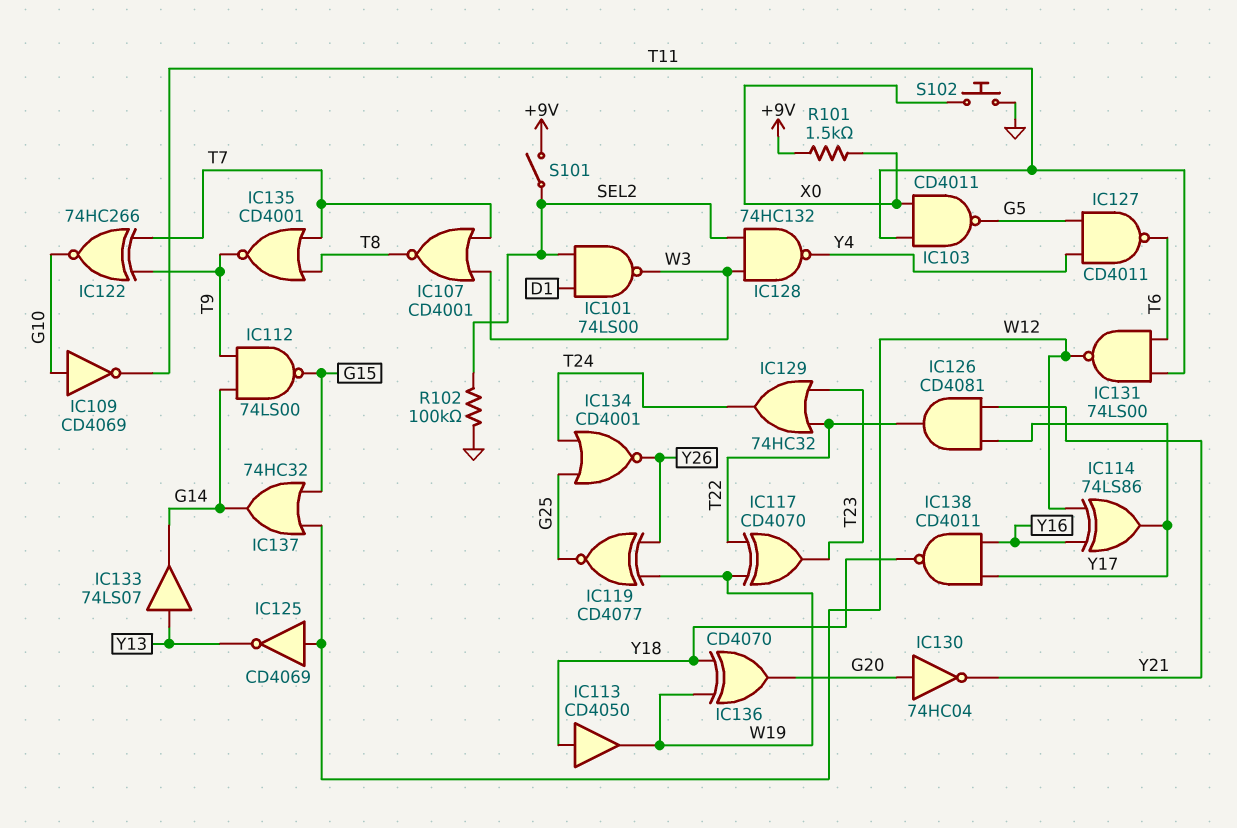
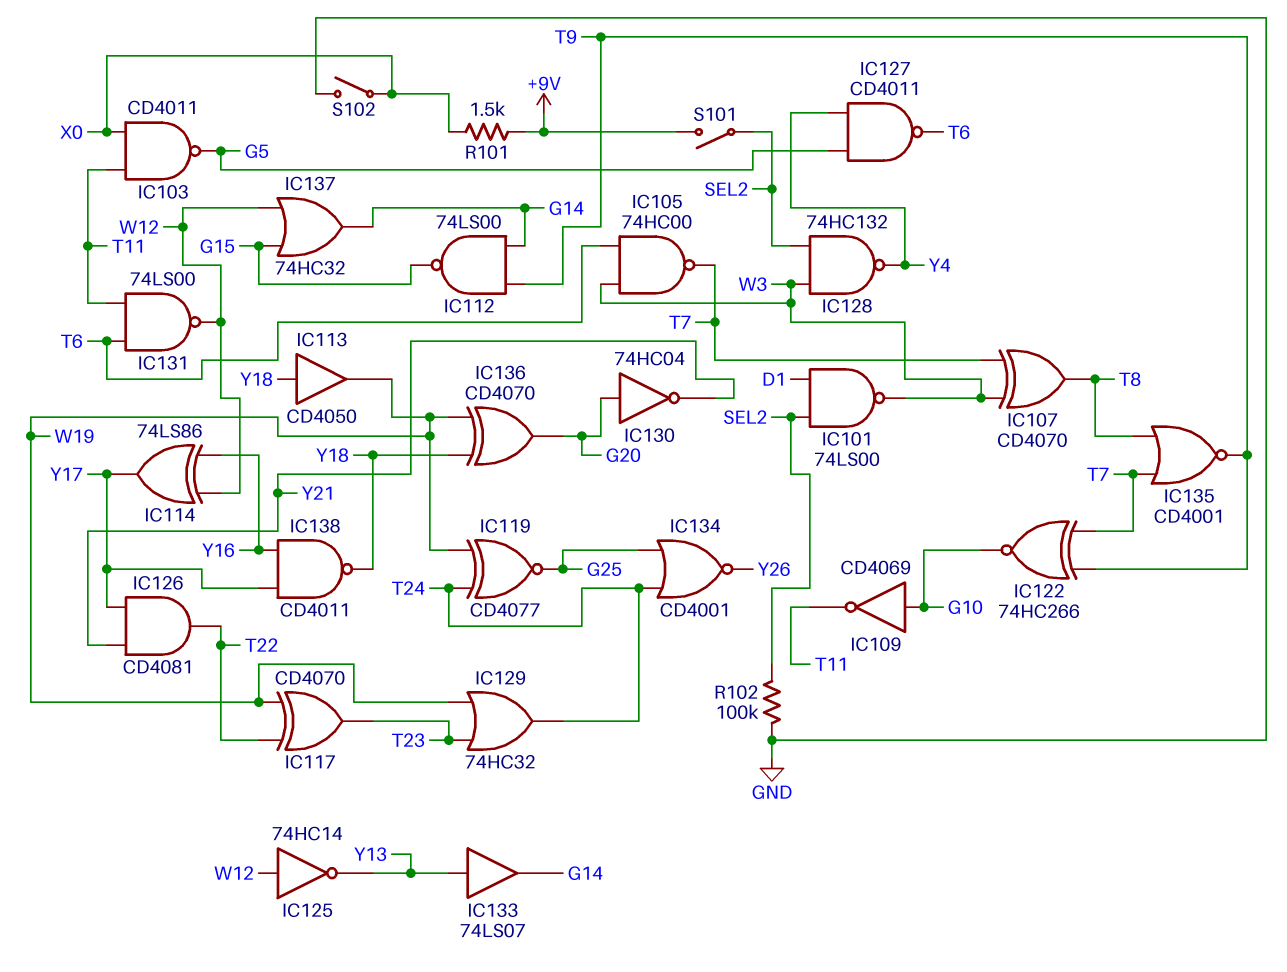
IC105: none -> NAND 74HC00 (in T6, in W3, out T7)
IC107: NOR CD4001 (in T7, in W3, out T8) -> XOR CD4070 (in T7, in W3, out T8)
IC119: XNOR CD4077 (in W19, in Y26, out G25) -> XNOR CD4077 (in T24, in W19, out G25)
IC125: NOT CD4069 (in W12, out Y13) -> NOT 74HC14 (in W12, out Y13)
IC129: OR 74HC32 (in T22, in T23, out T24) -> OR 74HC32 (in T23, in W19, out T24)
S102: button (GND, X0) -> switch (GND, X0)

